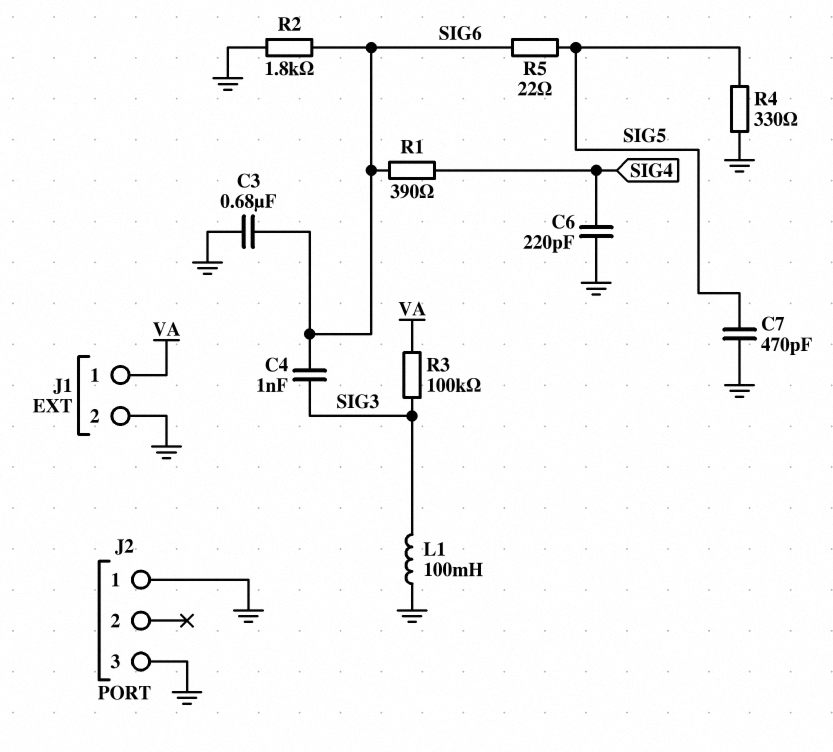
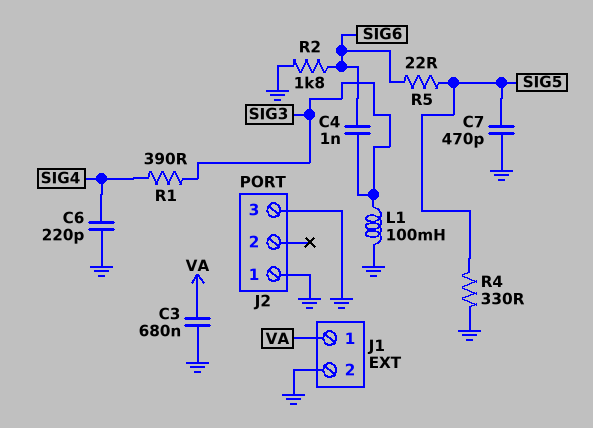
C3: 680nF (GND, SIG6) -> 680nF (GND, VA)
R1: 390 (SIG4, SIG6) -> 390 (SIG3, SIG4)
R3: 100k (SIG3, VA) -> none

